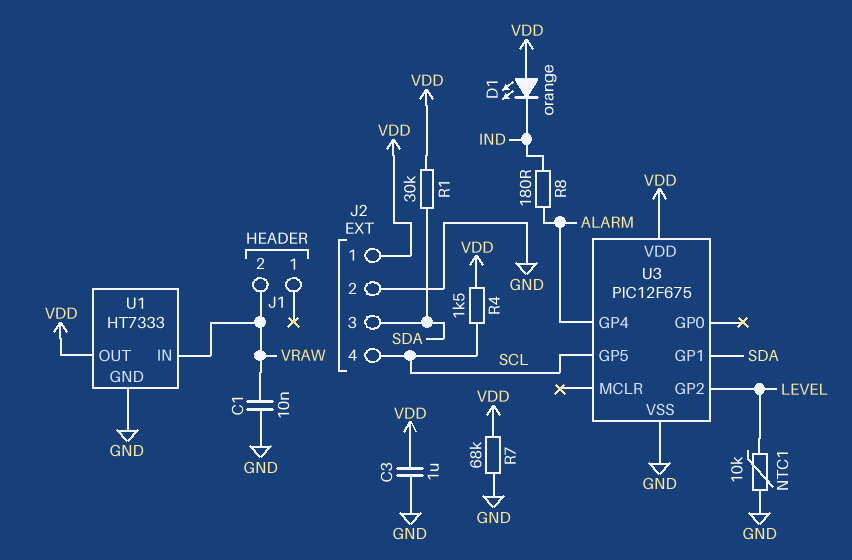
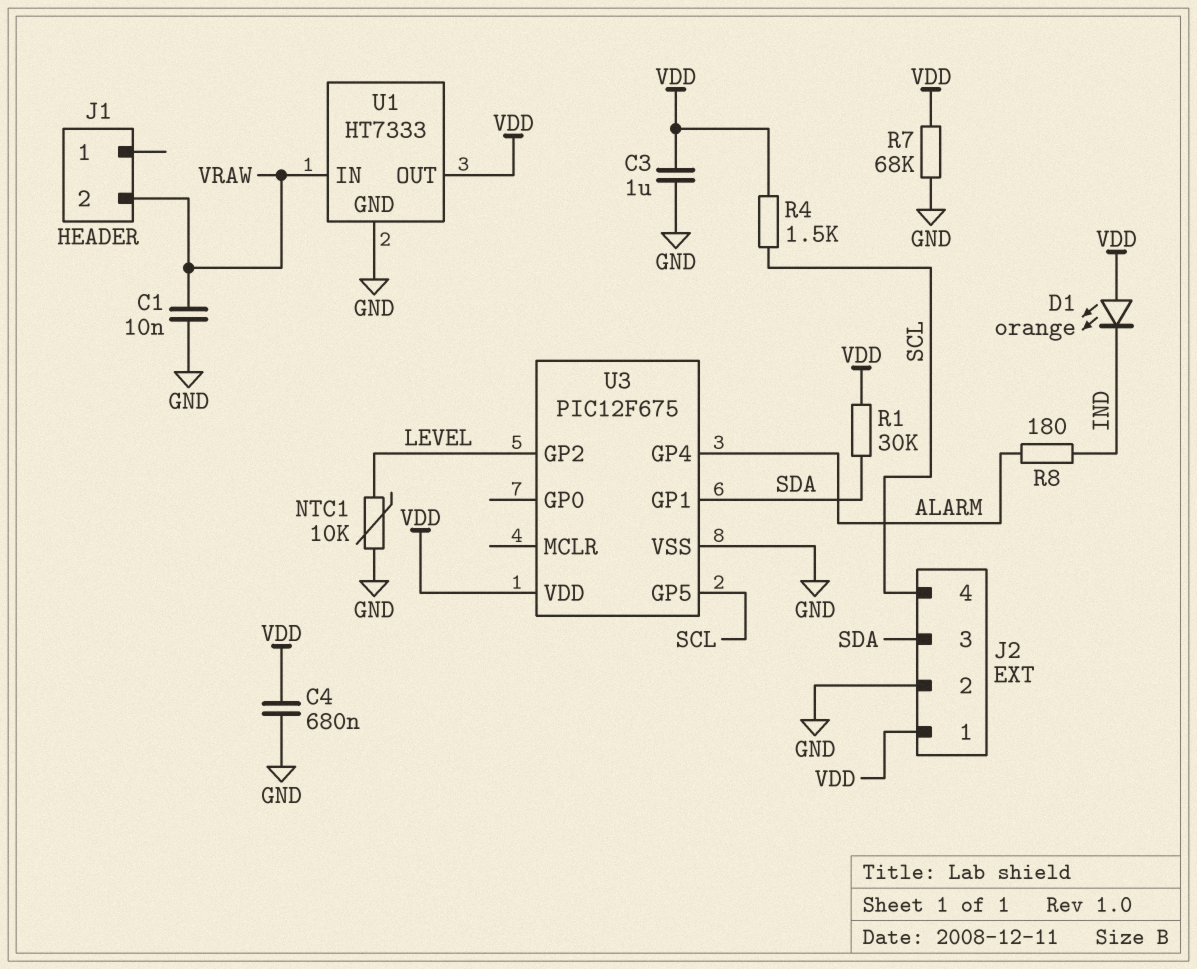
C4: none -> 680nF (GND, VDD)

